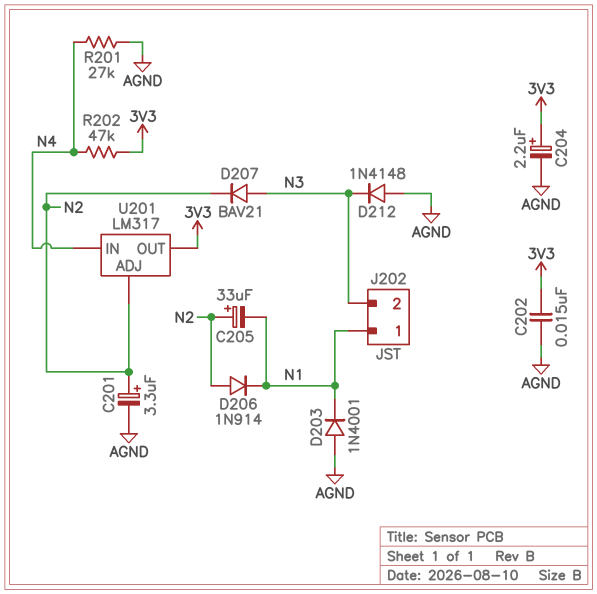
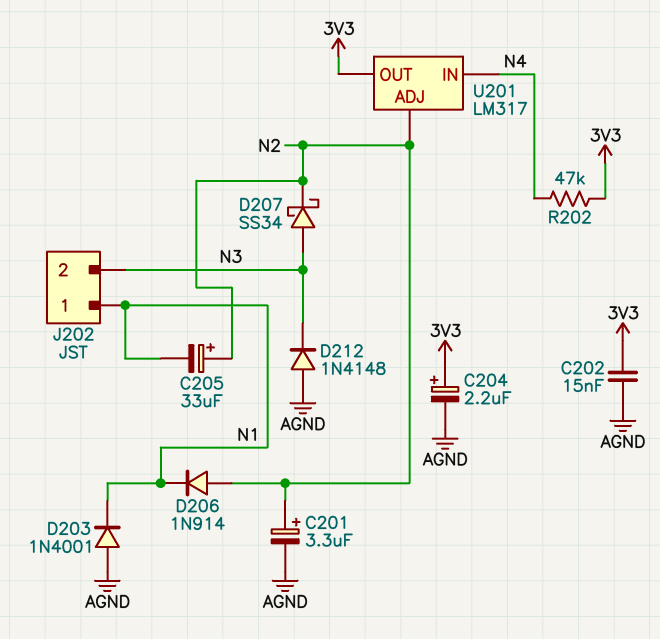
D207: diode BAV21 (A N3, K N2) -> schottky SS34 (A N3, K N2)
R201: 27k (AGND, N4) -> none

